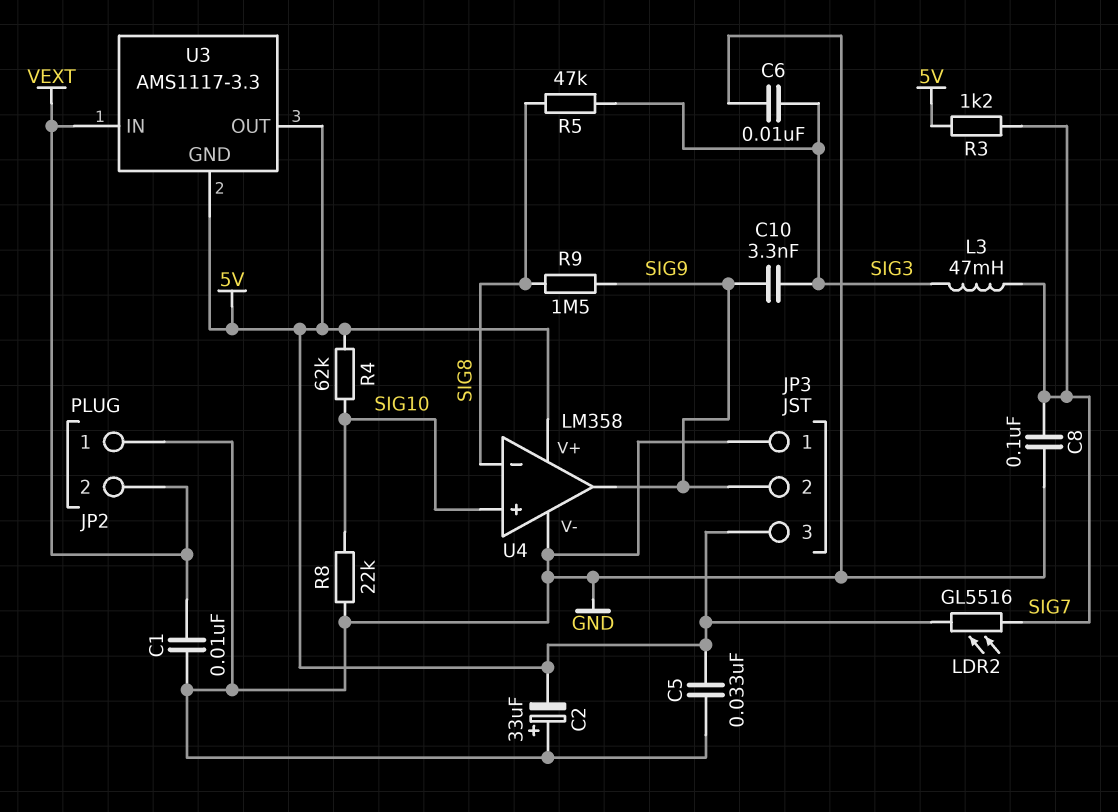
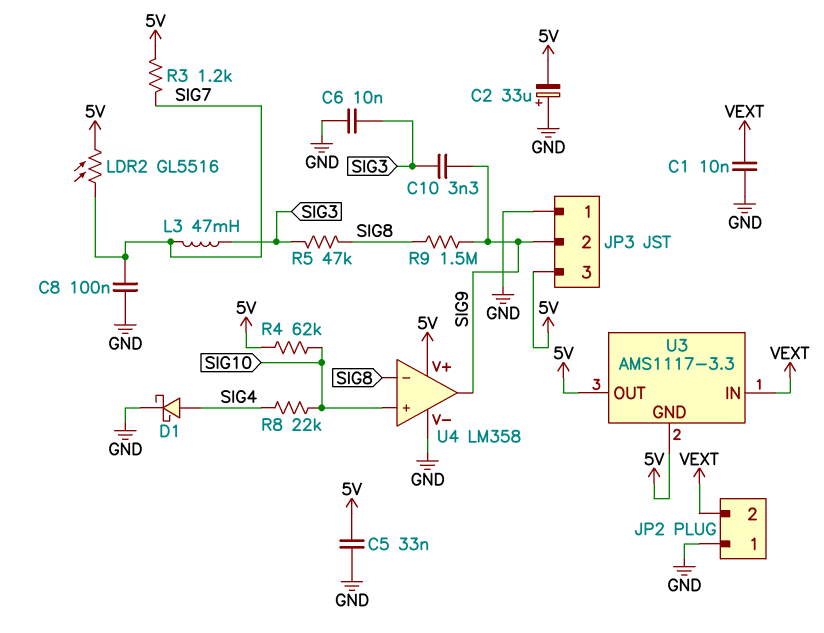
D1: none -> schottky (A SIG4, K GND)
R8: 22k (GND, SIG10) -> 22k (SIG4, SIG10)

